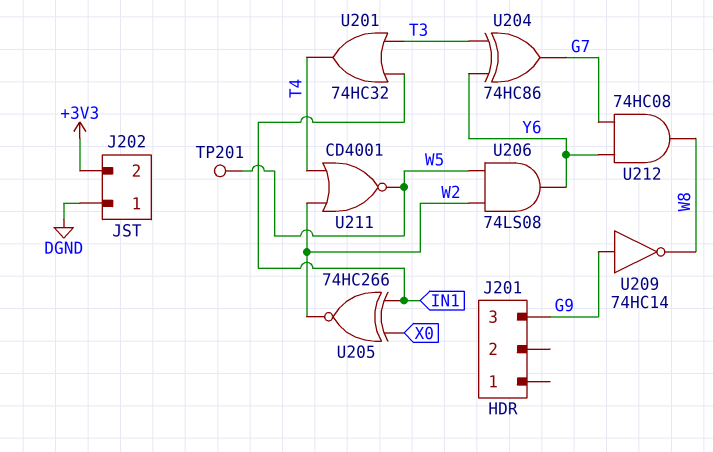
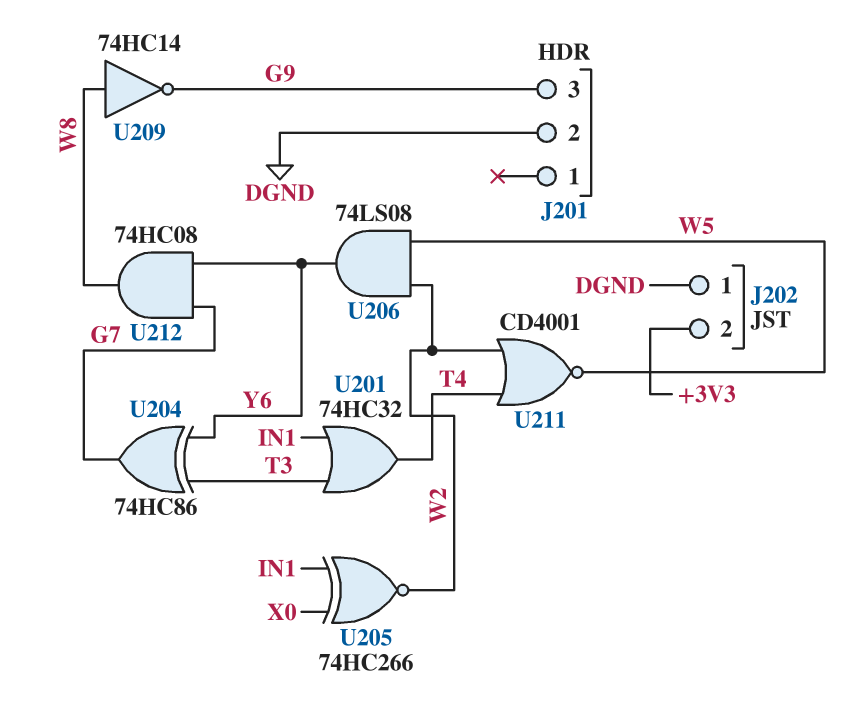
J201 pin 2: none -> DGND
TP201: test point (W5) -> none
U209: NOT 74HC14 (in G9, out W8) -> NOT 74HC14 (in W8, out G9)

